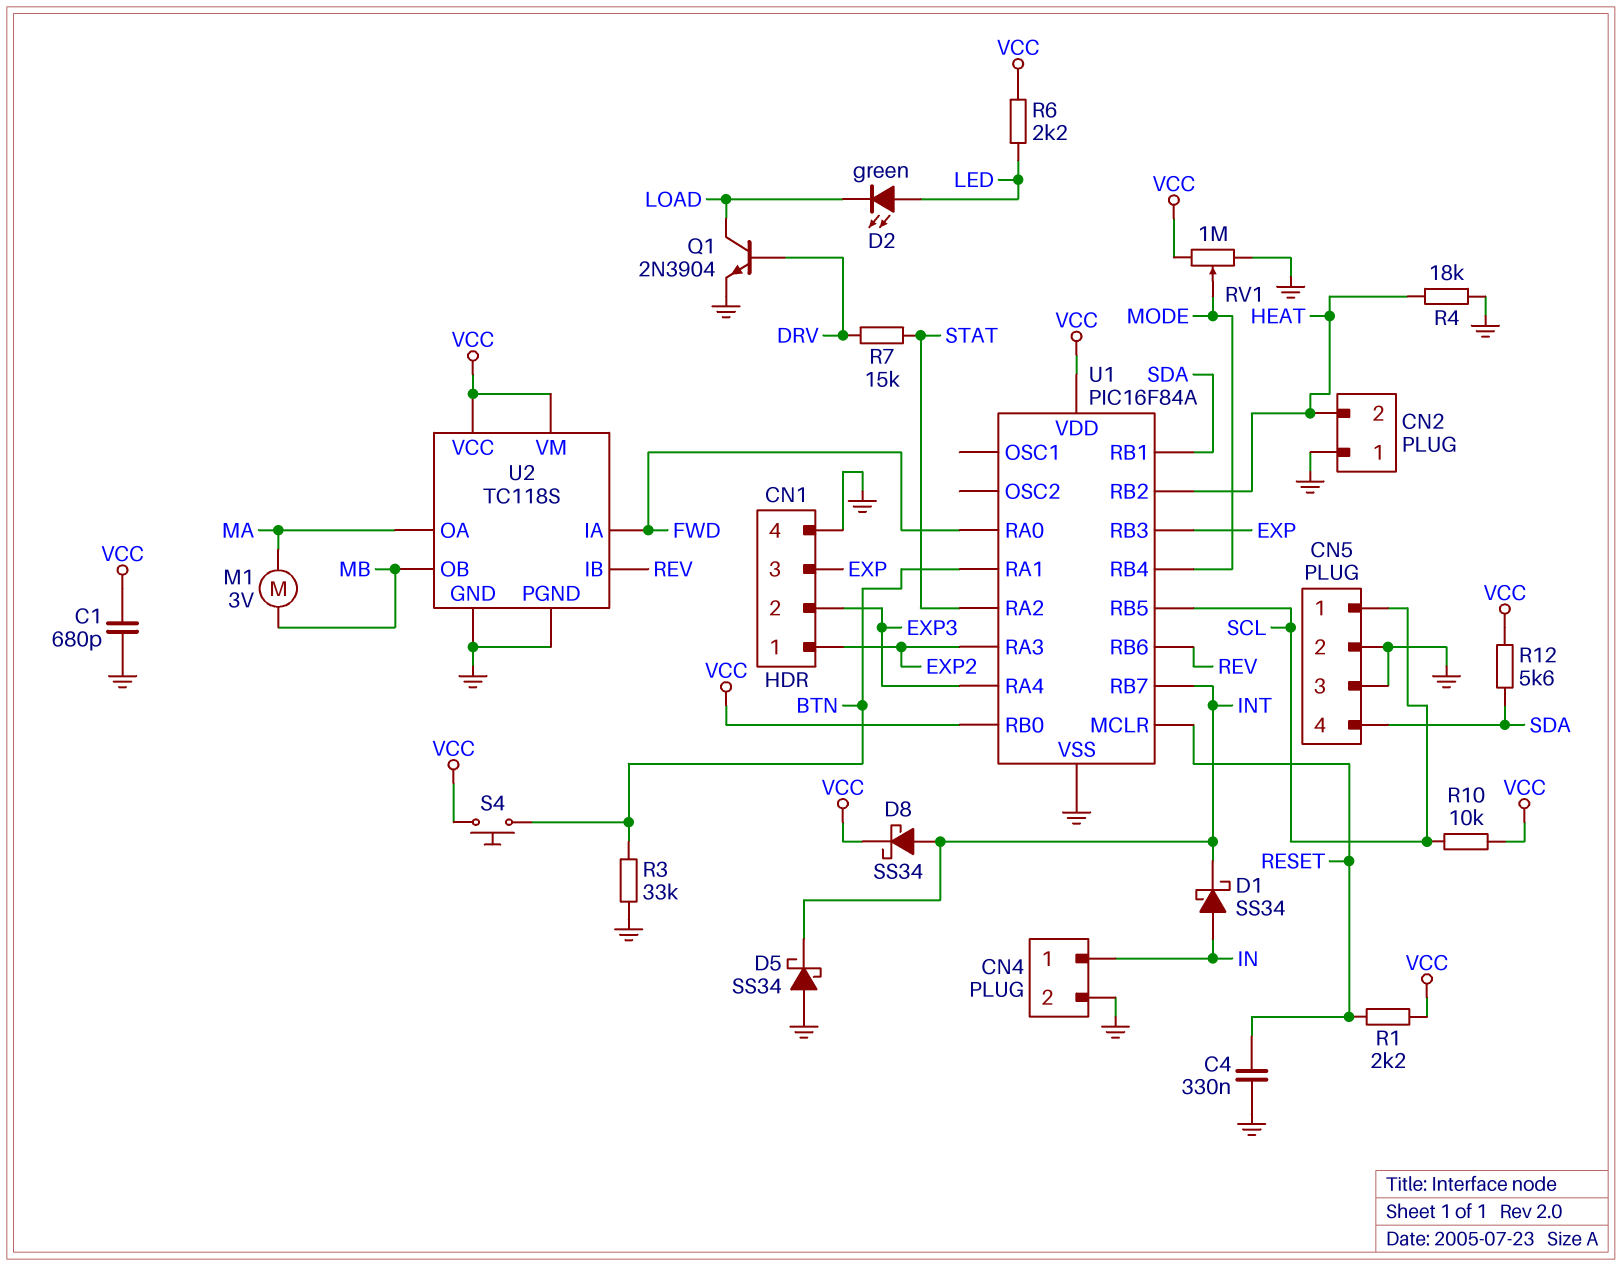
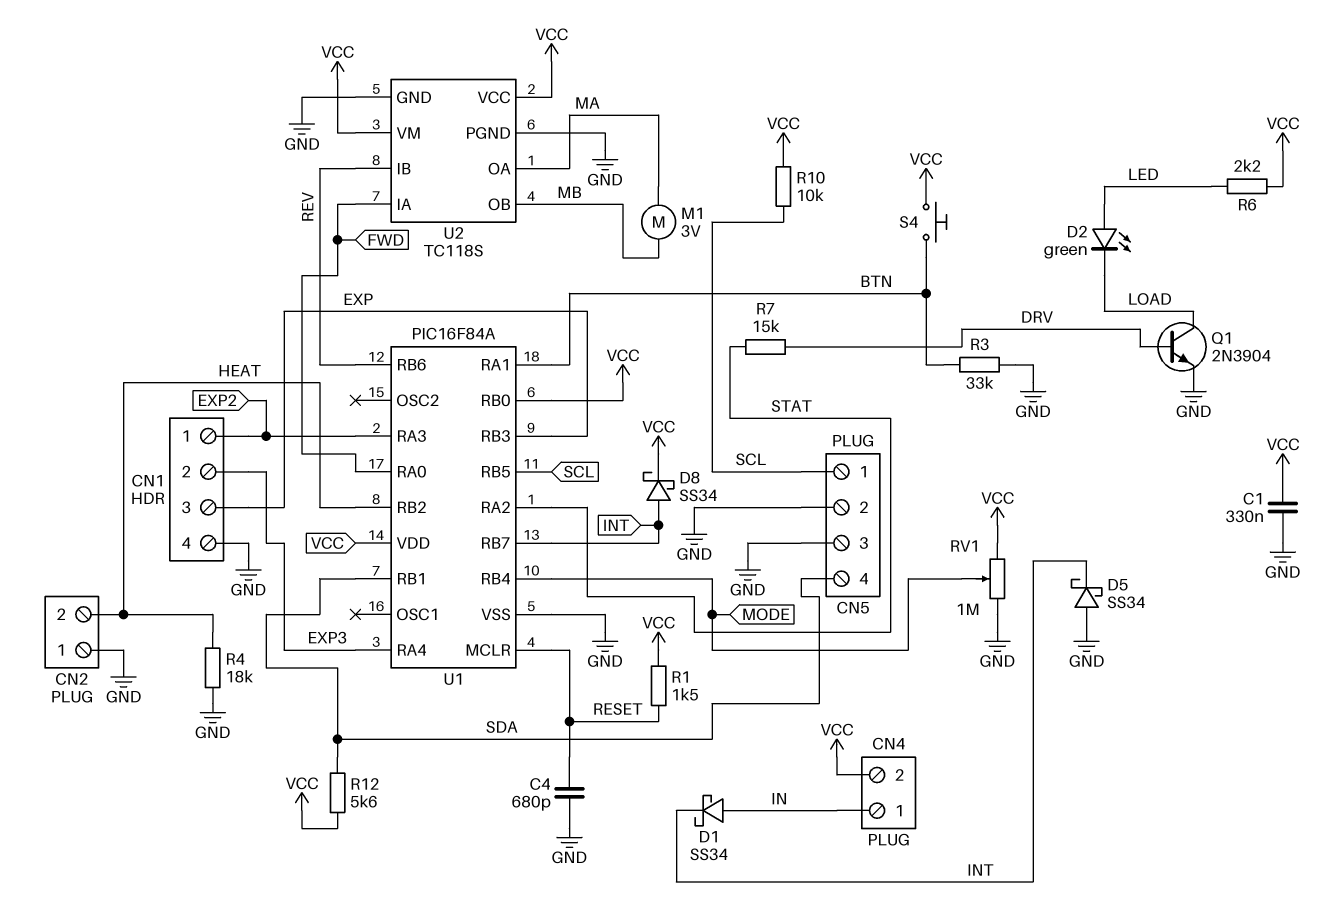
C1: 680pF (GND, VCC) -> 330nF (GND, VCC)
C4: 330nF (GND, RESET) -> 680pF (GND, RESET)
CN4 pin 2: GND -> VCC
R1: 2.2k (RESET, VCC) -> 1.5k (RESET, VCC)

